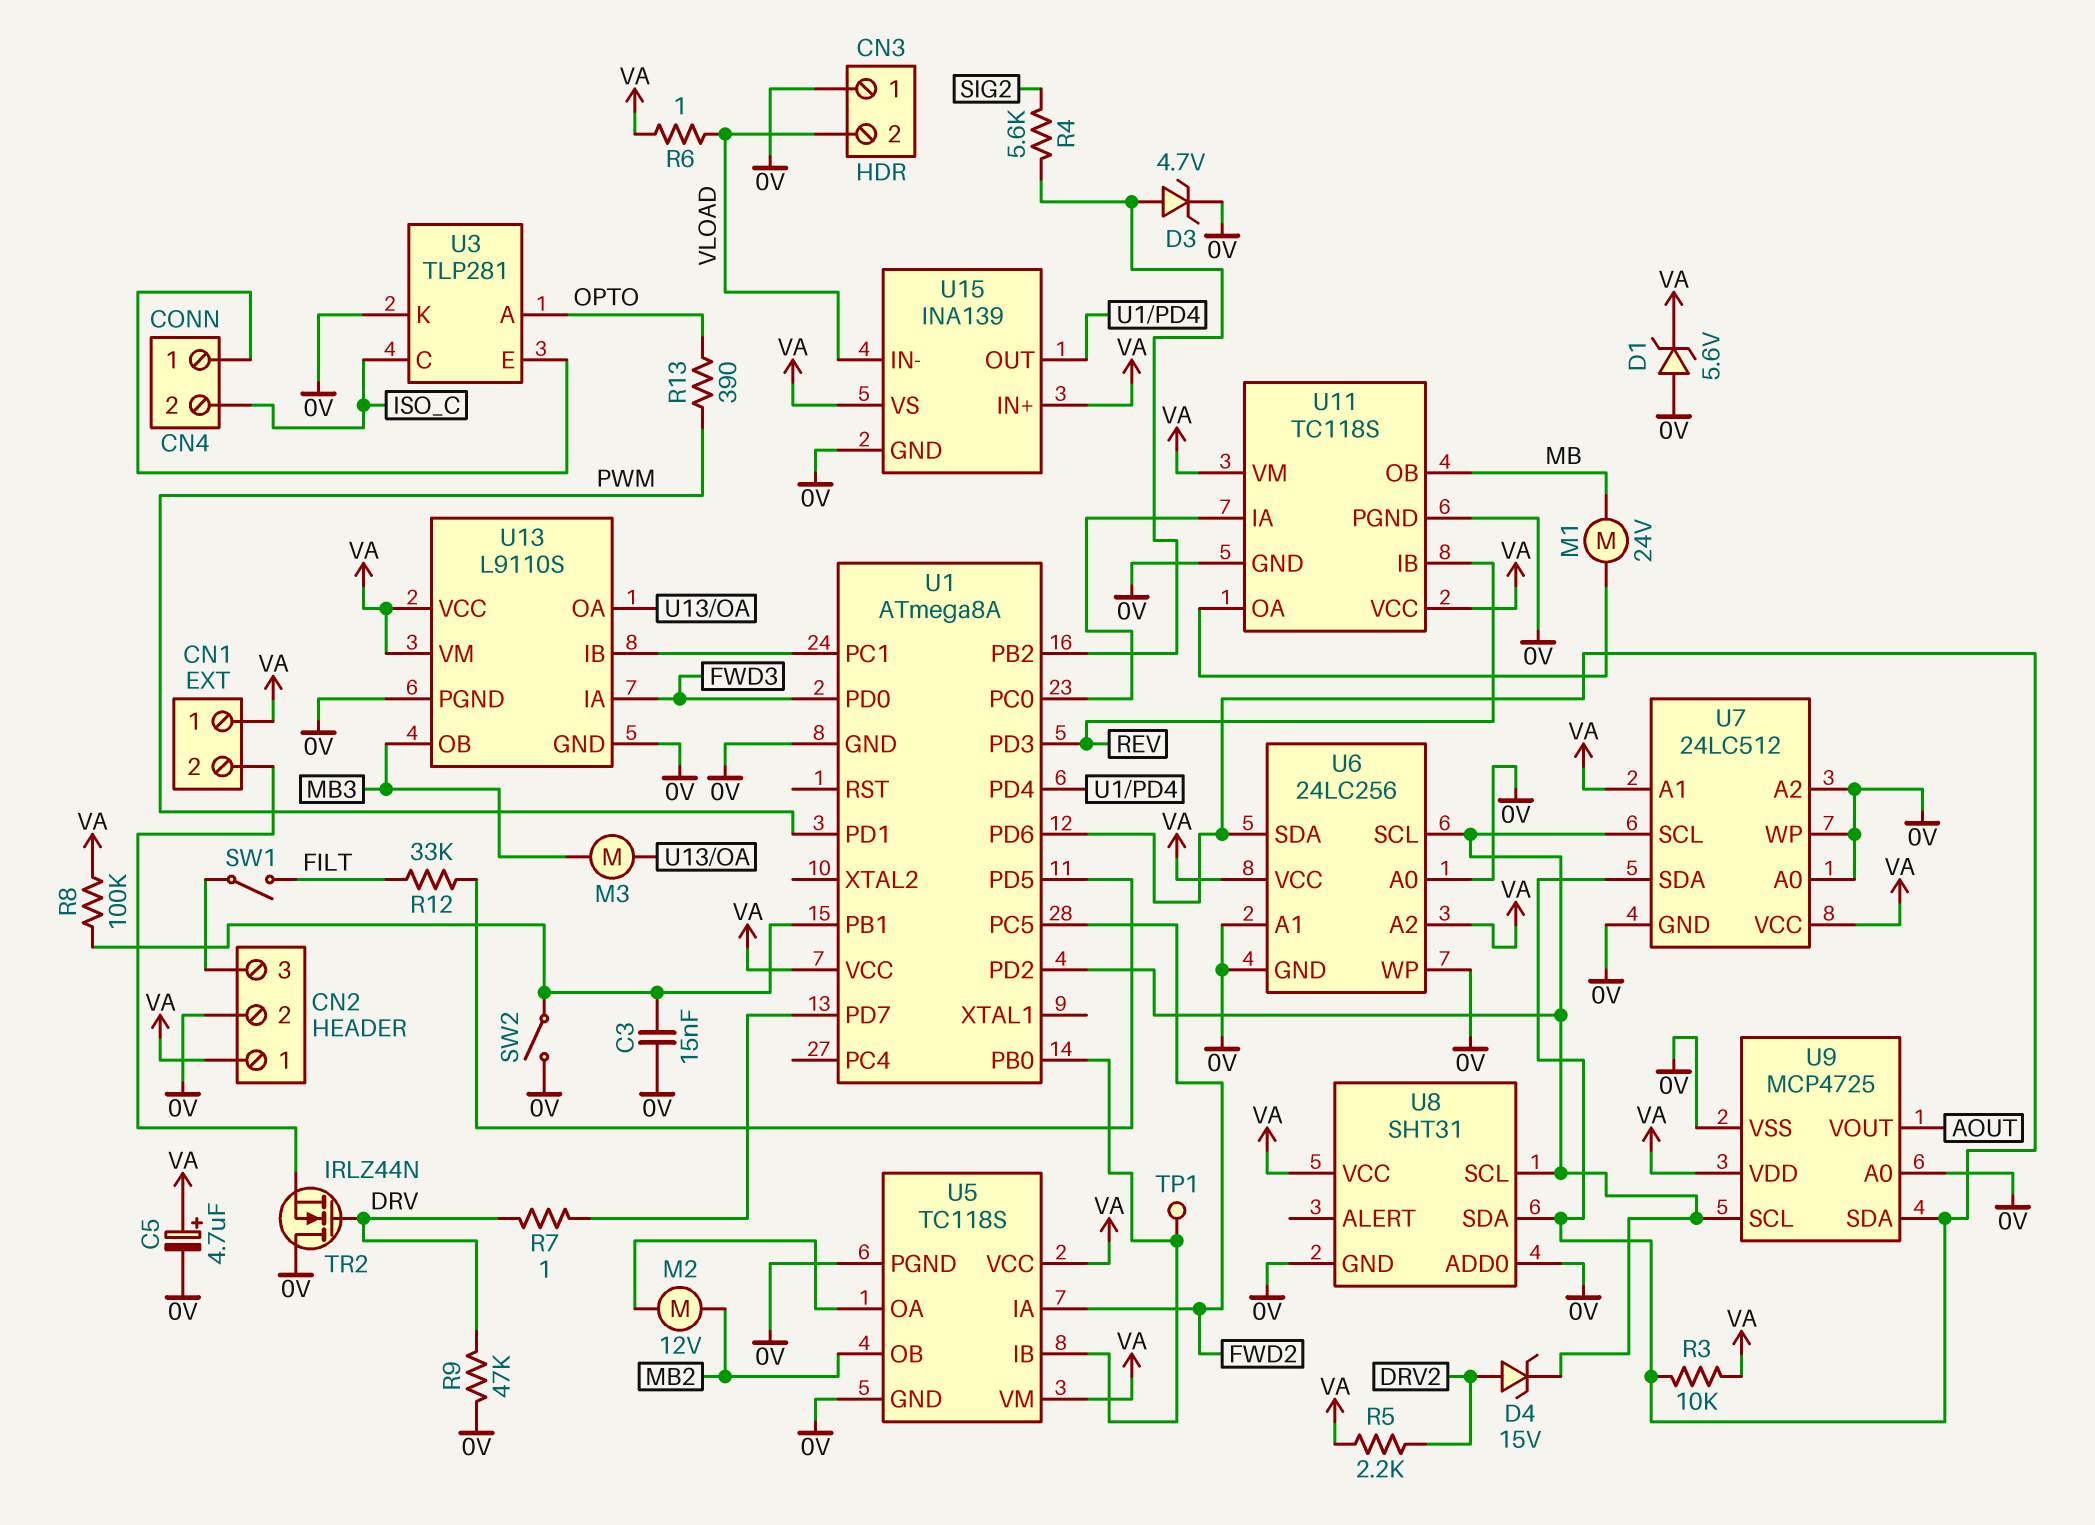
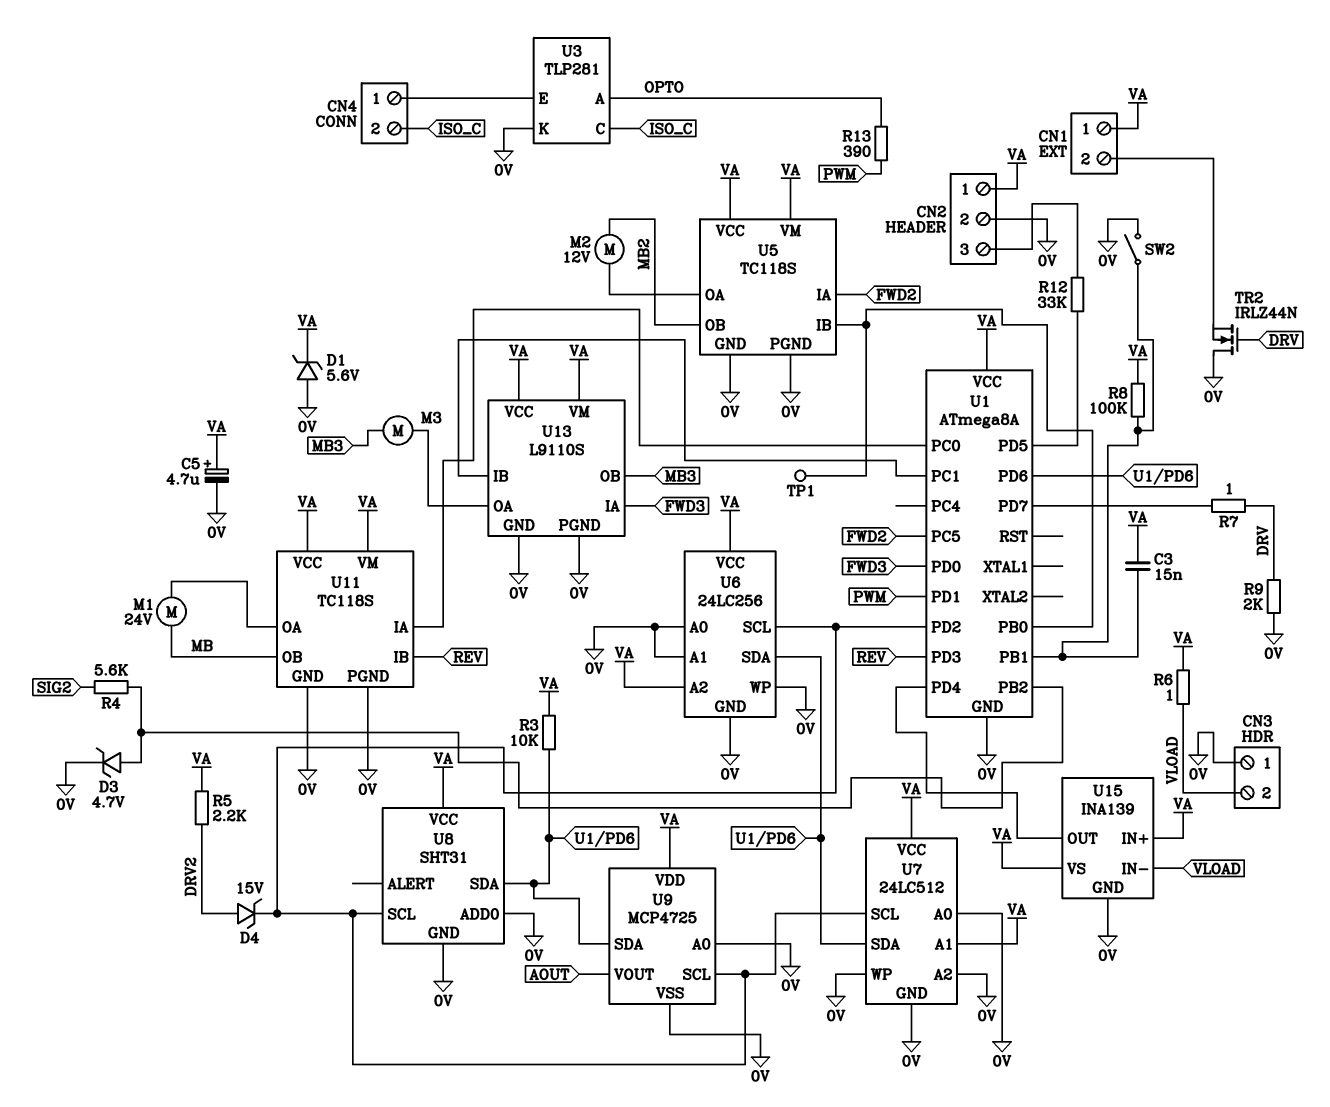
C3: 15nF (0V, U1/PB1) -> 15nF (U1/PB1, VA)
R9: 47k (0V, DRV) -> 2k (0V, DRV)
R12: 33k (FILT, U1/PD5) -> 33k (CN2/3, U1/PD5)
SW1: switch (CN2/3, FILT) -> none

